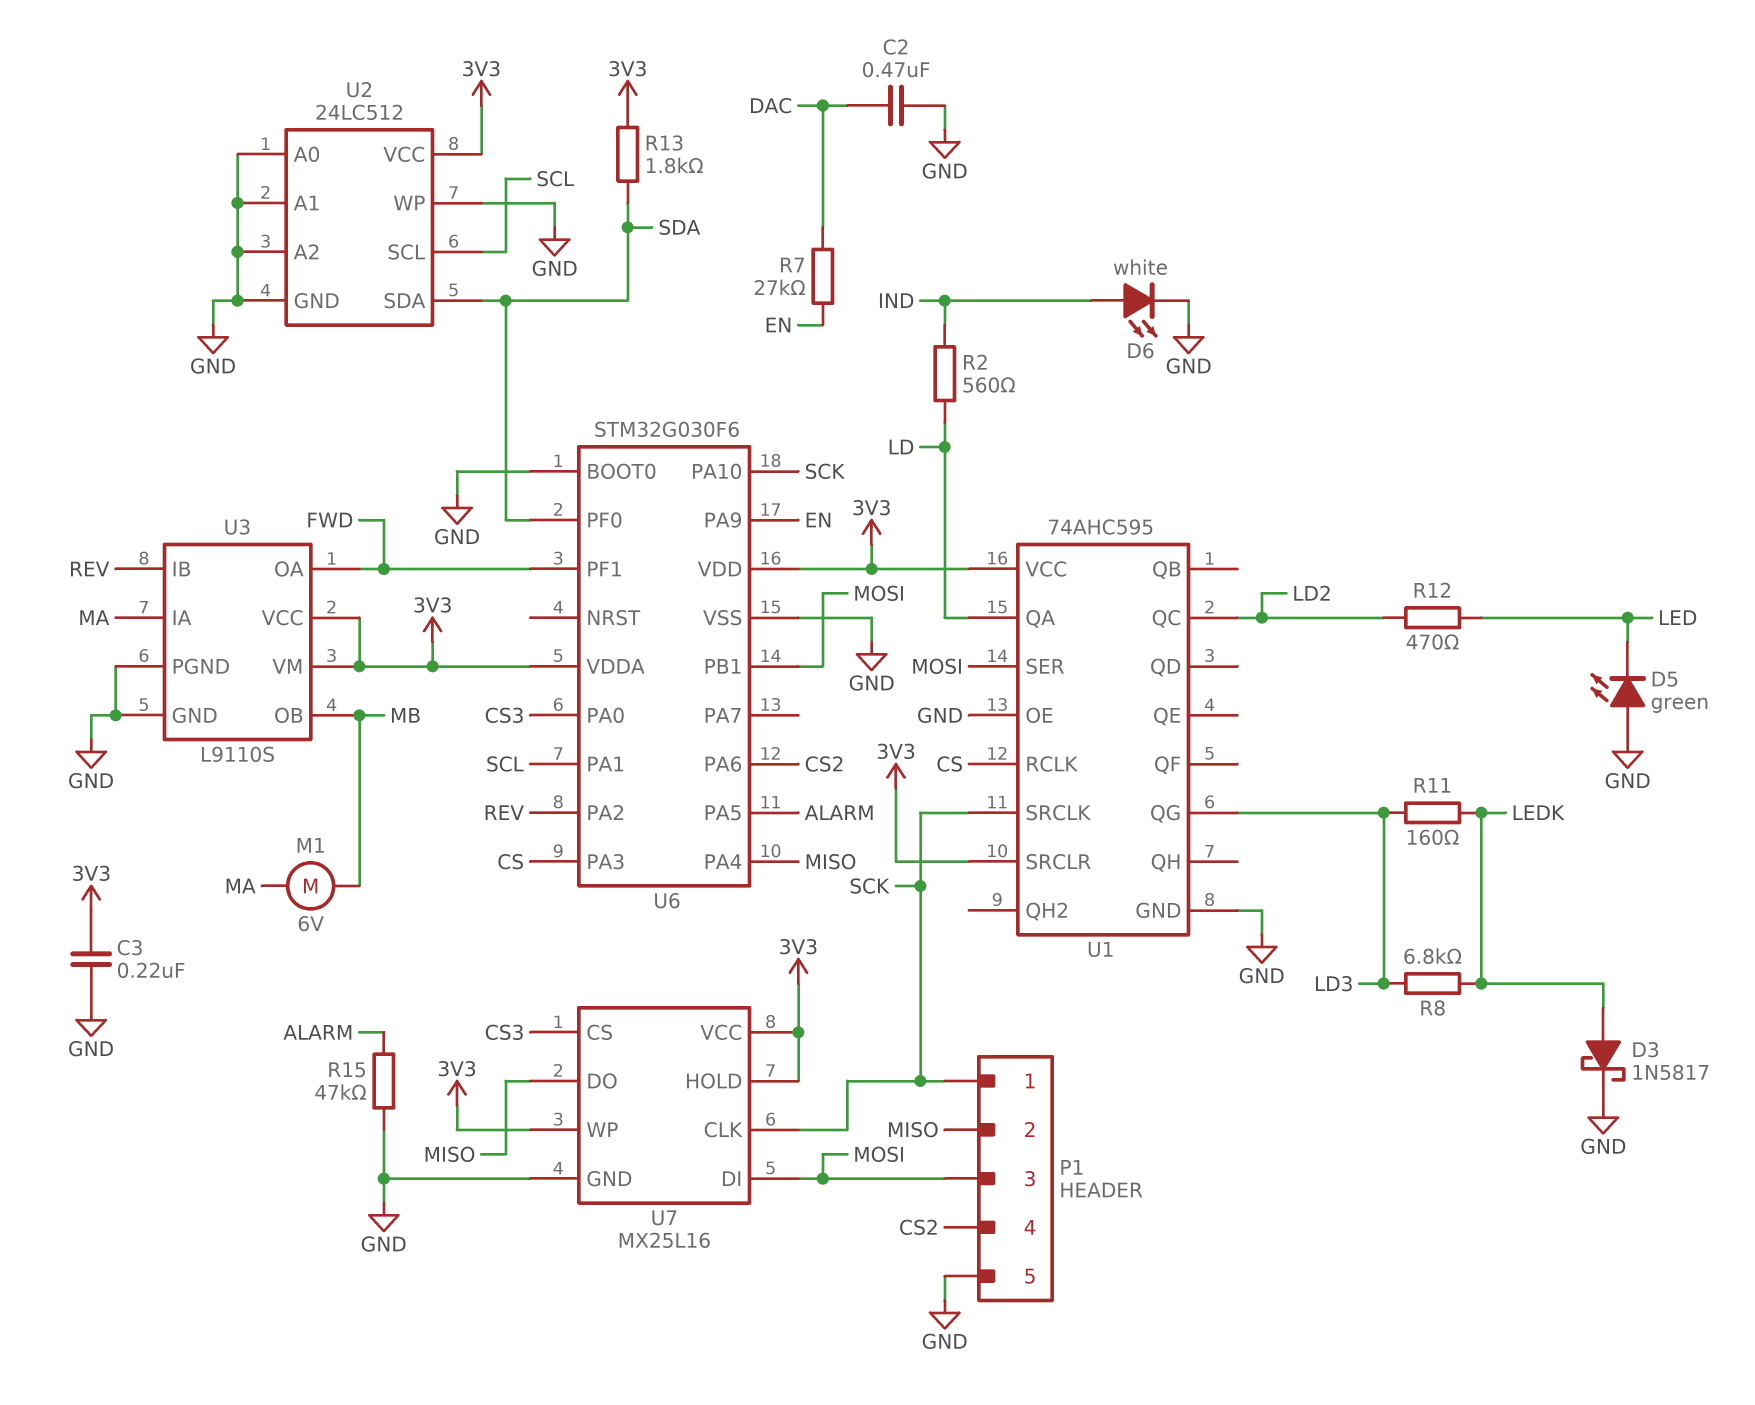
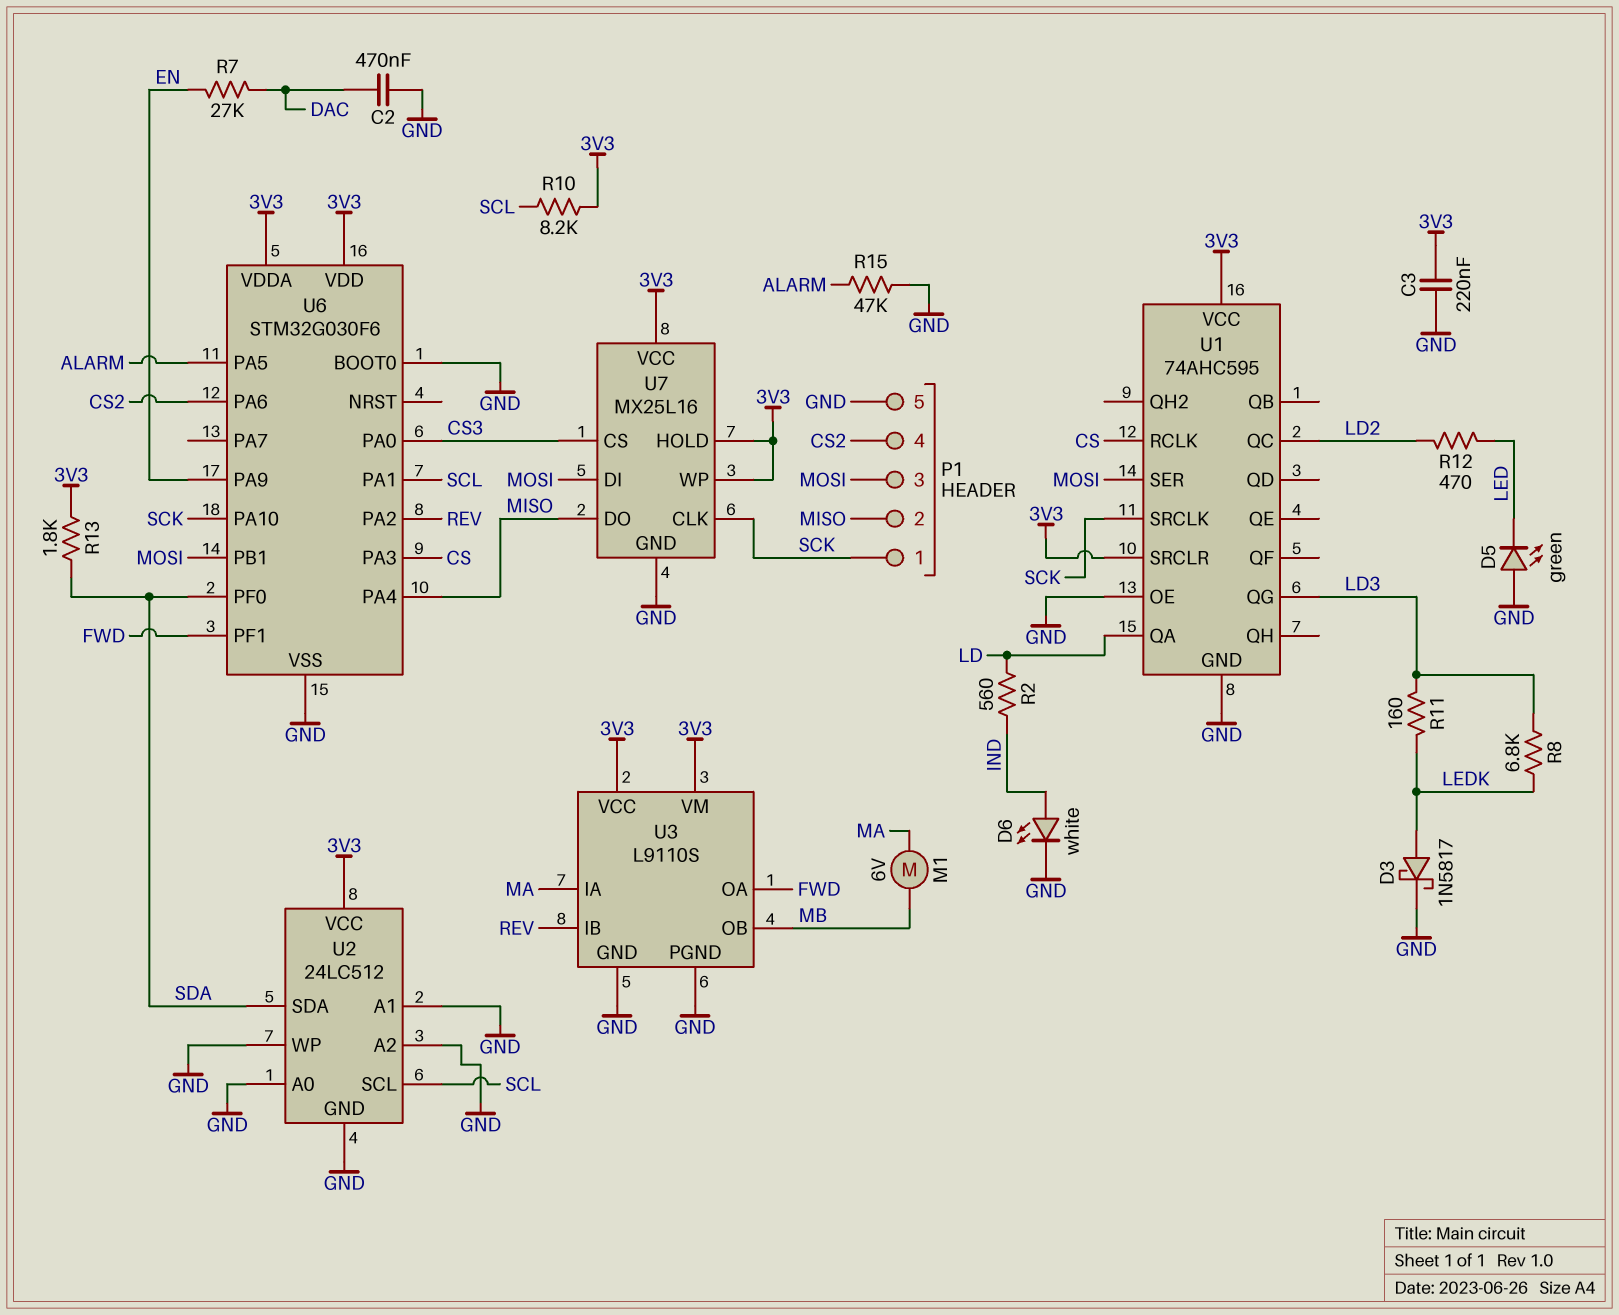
R10: none -> 8.2k (3V3, SCL)

